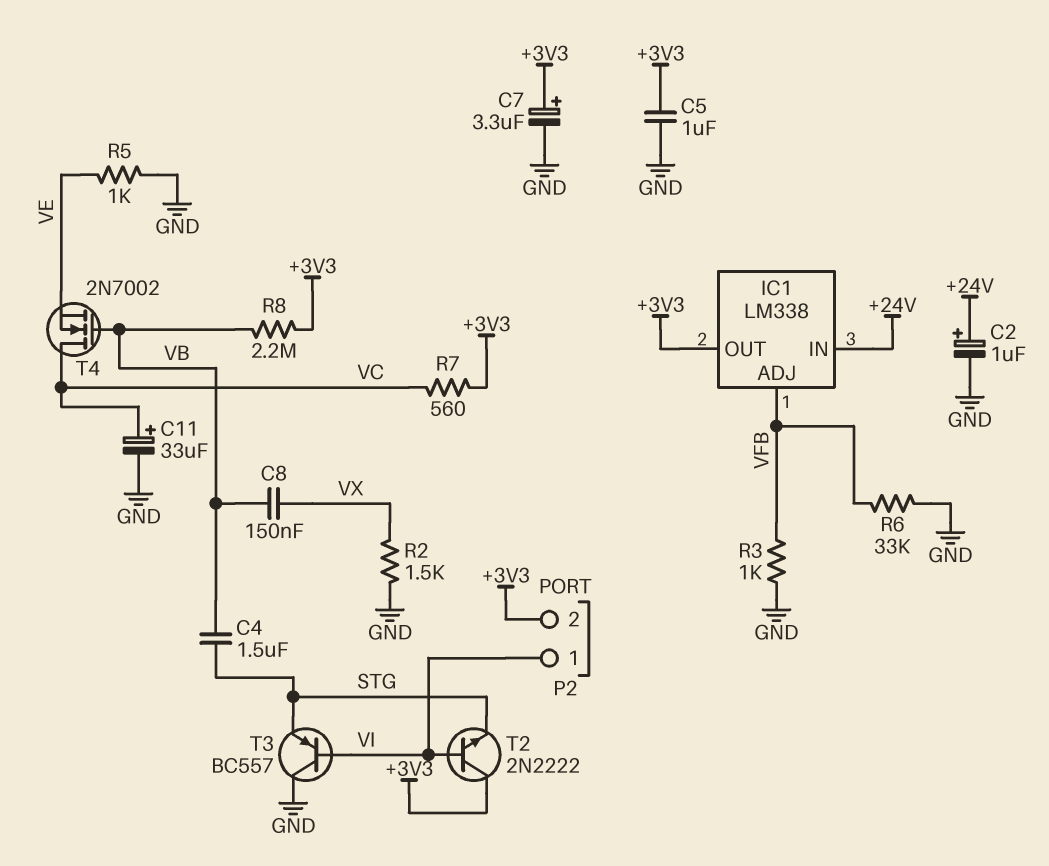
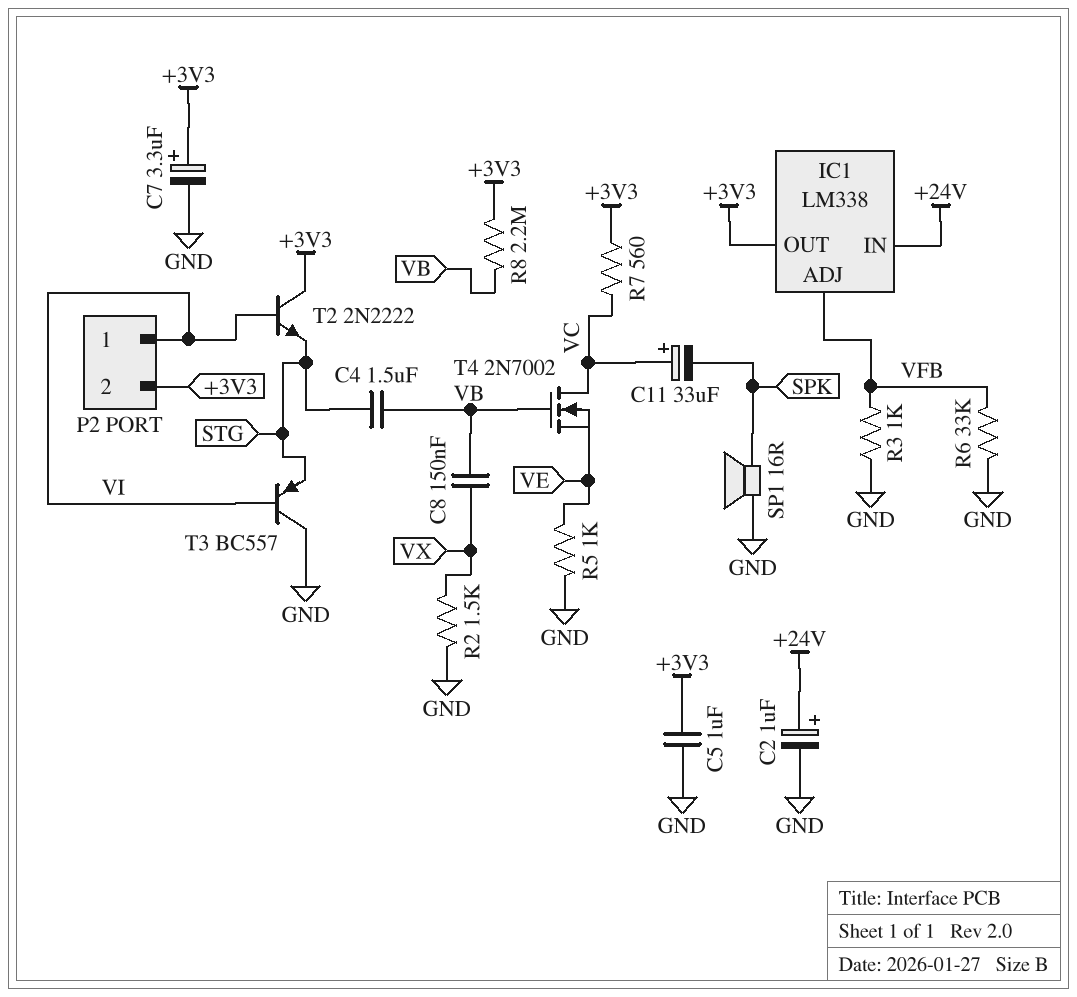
C11: 33uF (plus VC, minus GND) -> 33uF (plus VC, minus SPK)
SP1: none -> speaker 16R (GND, SPK)

